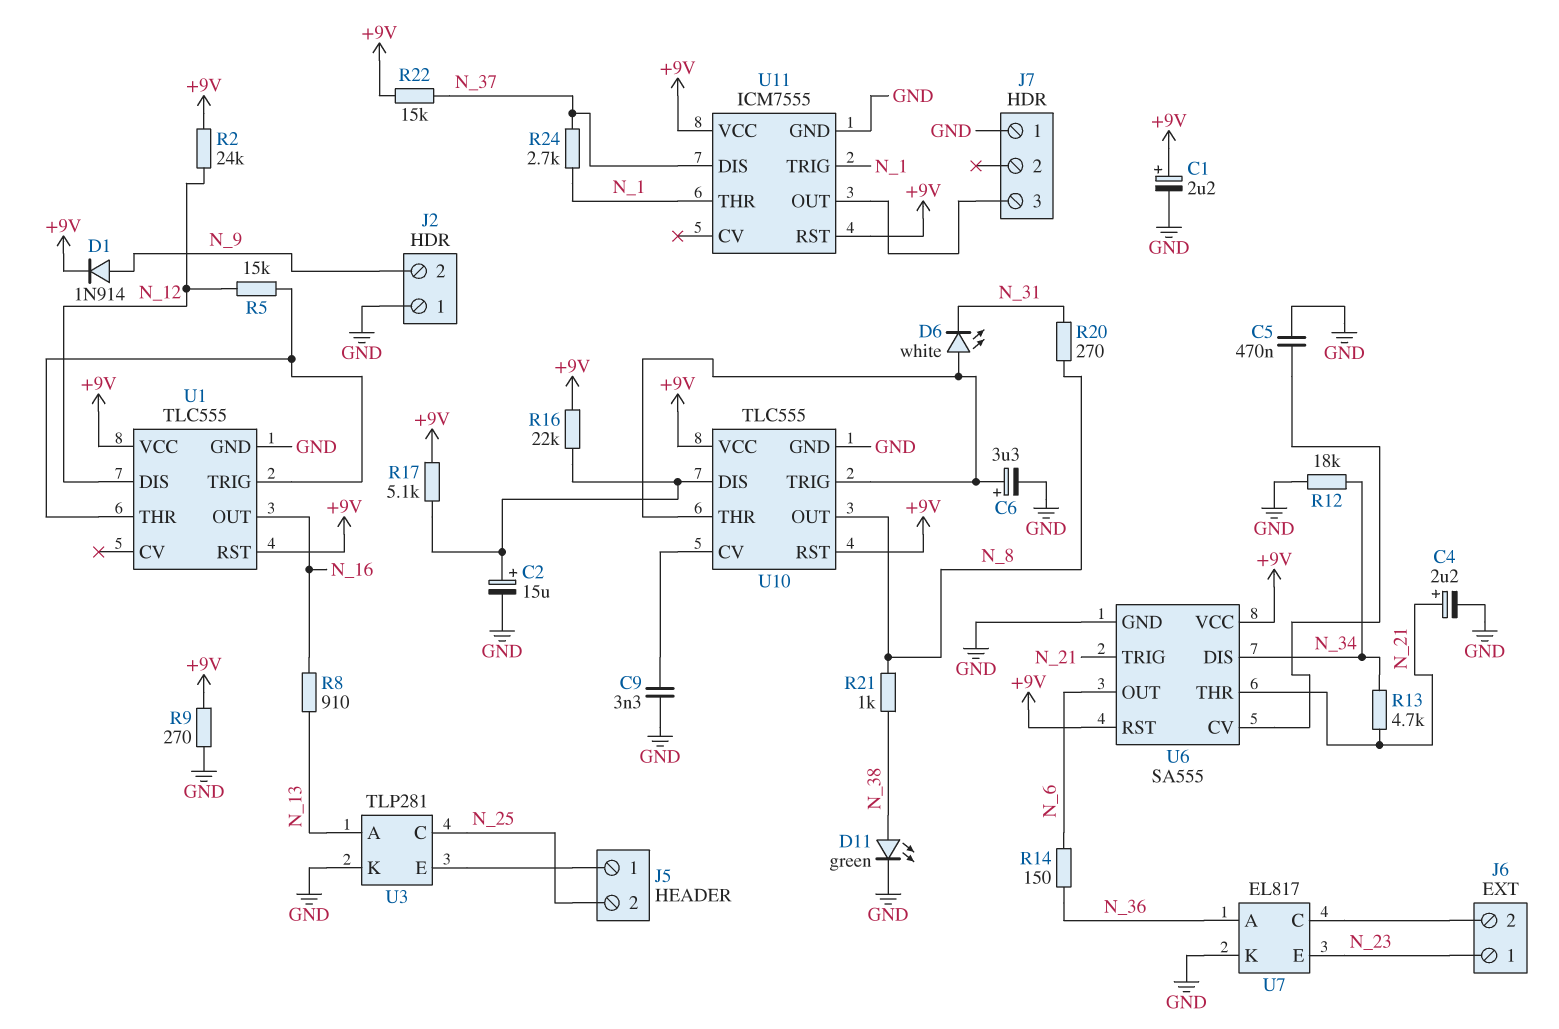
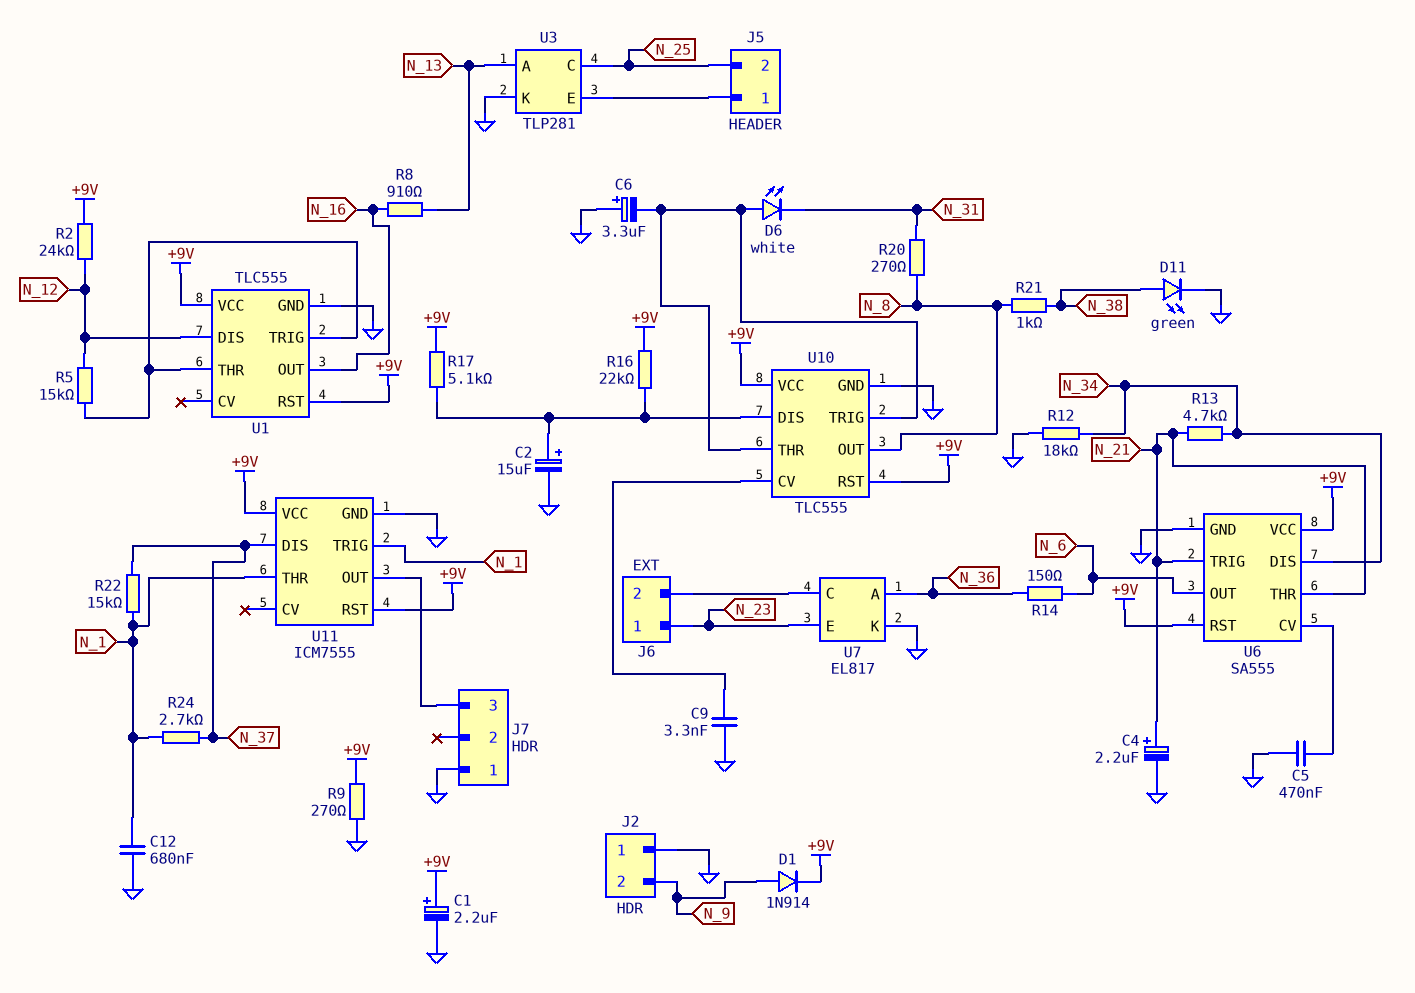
C6: 3.3uF (plus U10/THR, minus GND) -> 3.3uF (plus GND, minus U10/THR)
C12: none -> 680nF (GND, N_1)
R22: 15k (+9V, N_37) -> 15k (N_1, N_37)

